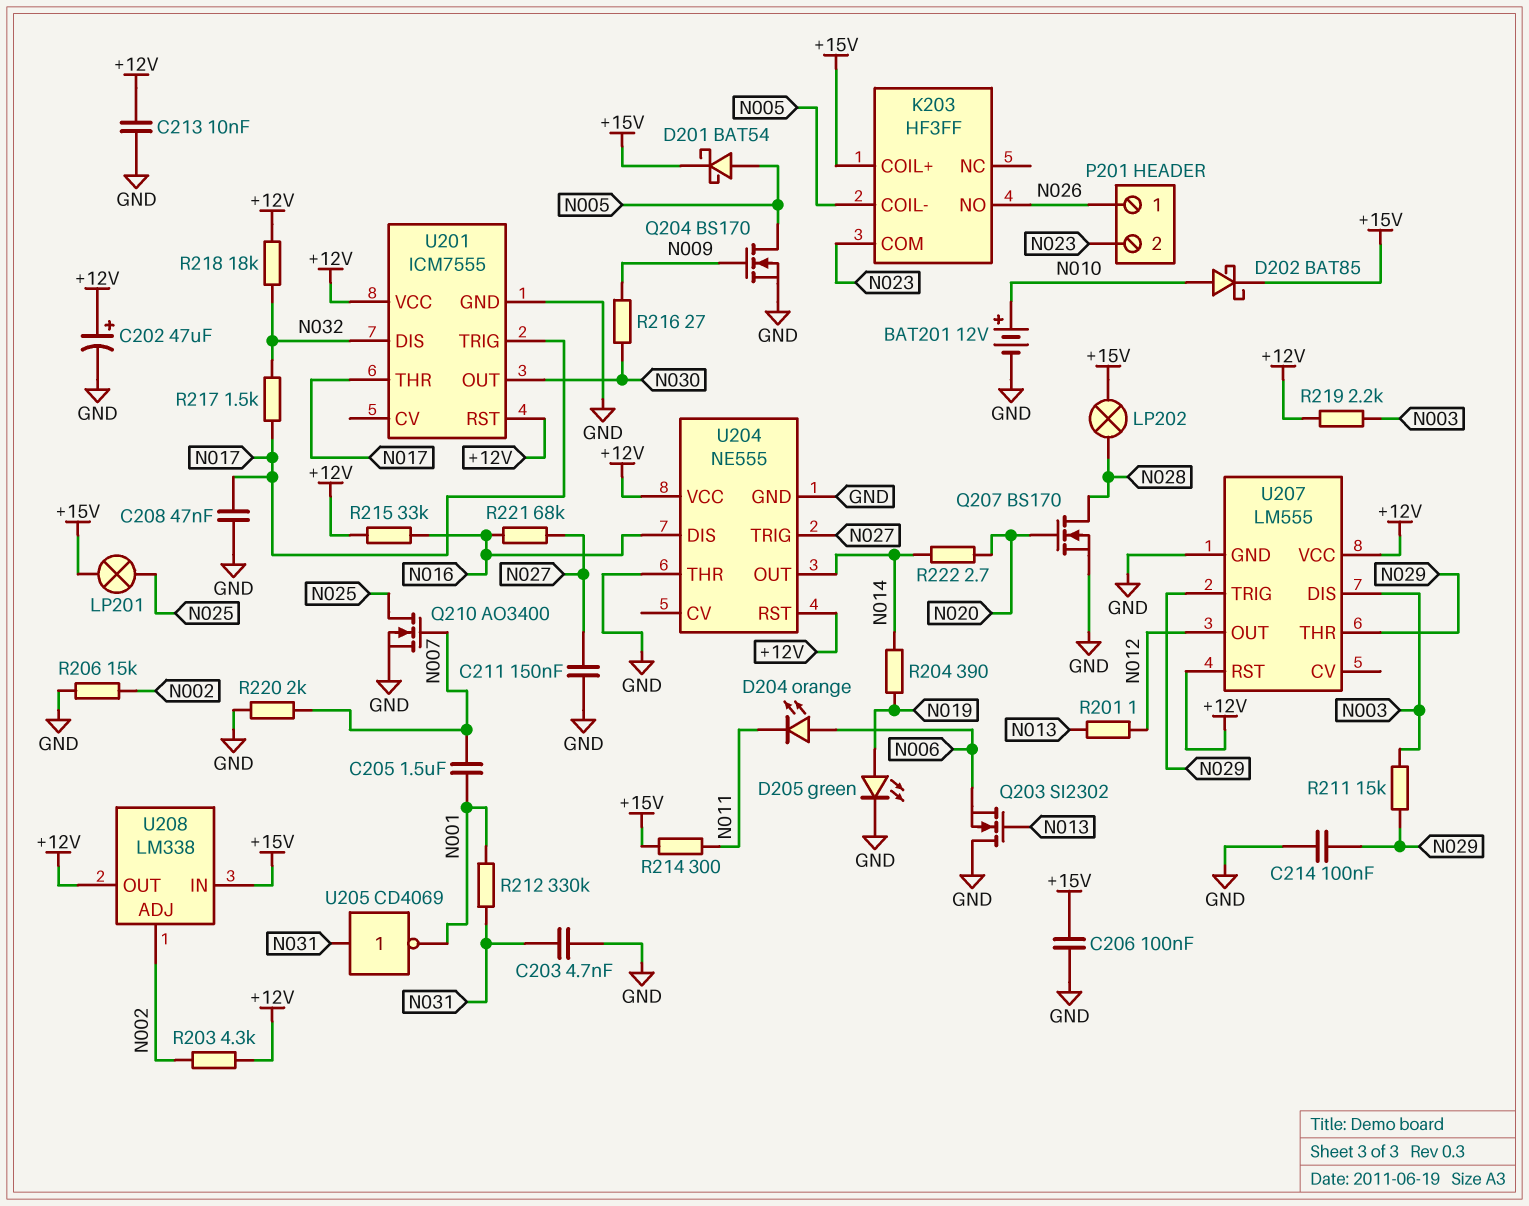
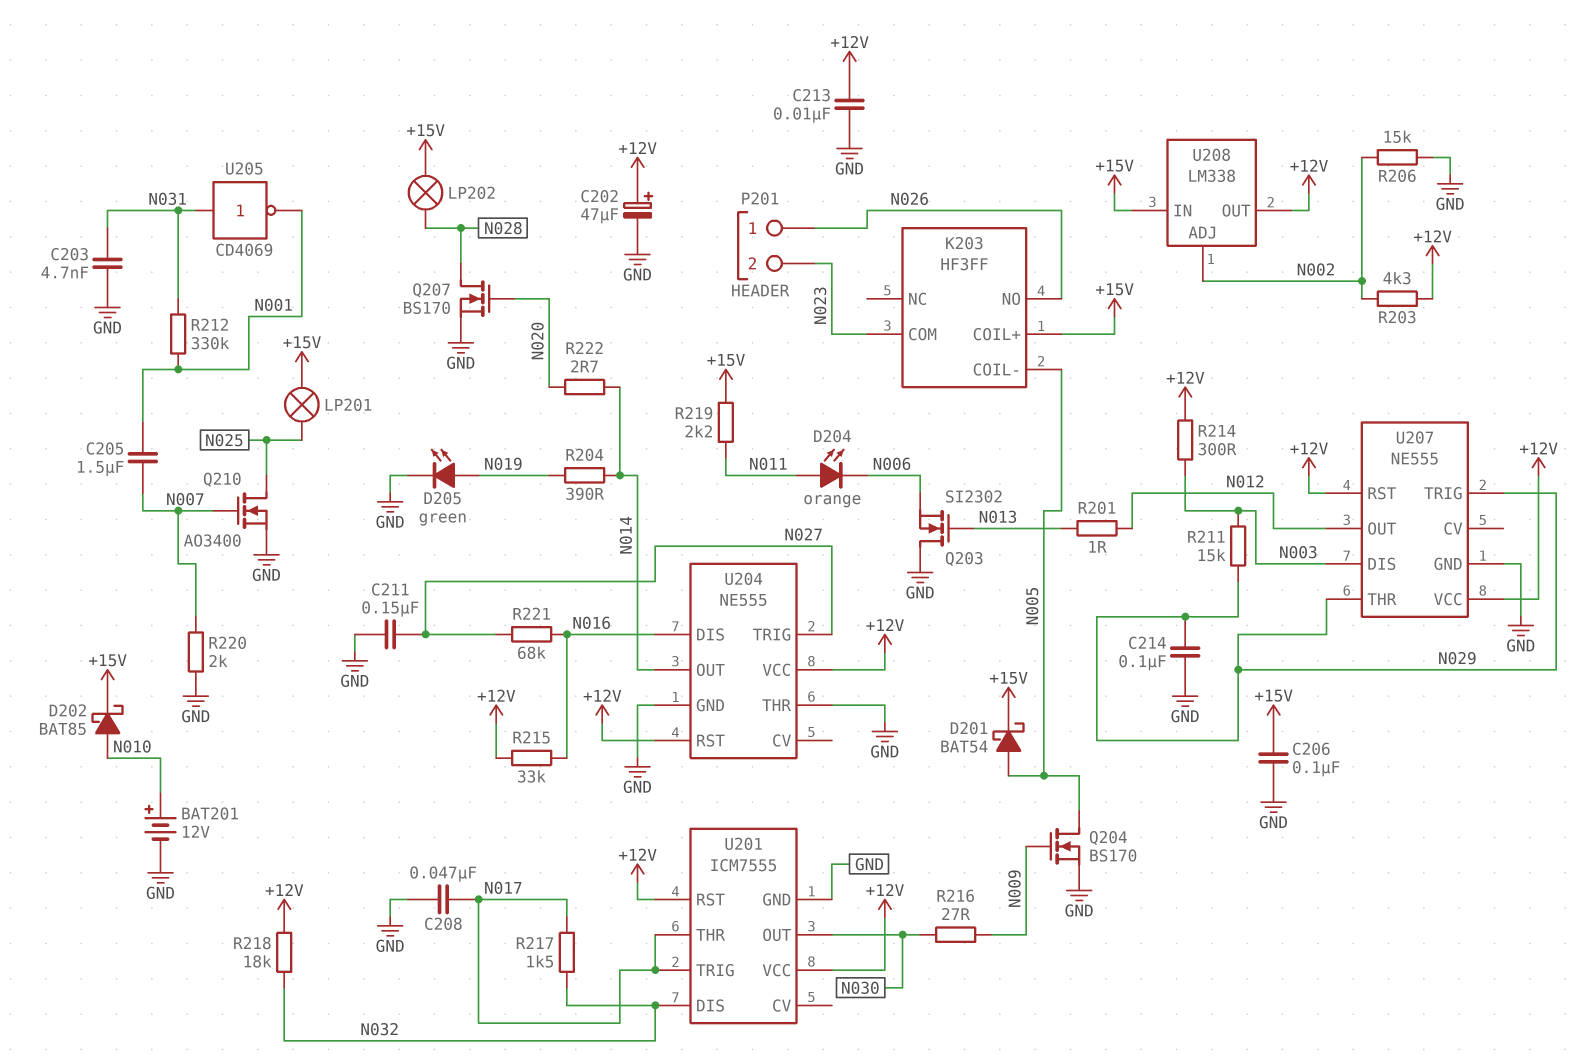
D204: LED orange (A N006, K N011) -> LED orange (A N011, K N006)
R214: 300 (+15V, N011) -> 300 (+12V, N003)
R219: 2.2k (+12V, N003) -> 2.2k (+15V, N011)
U207: LM555 -> NE555

